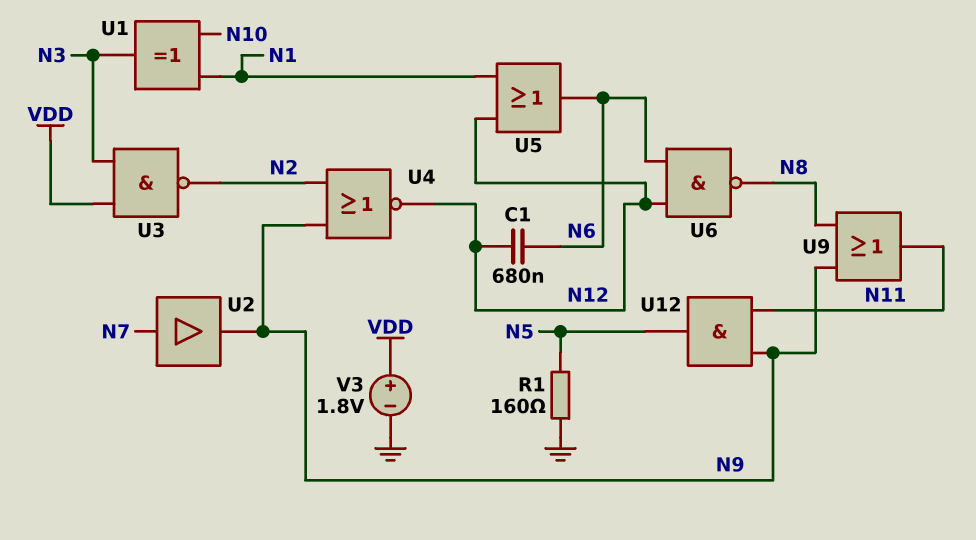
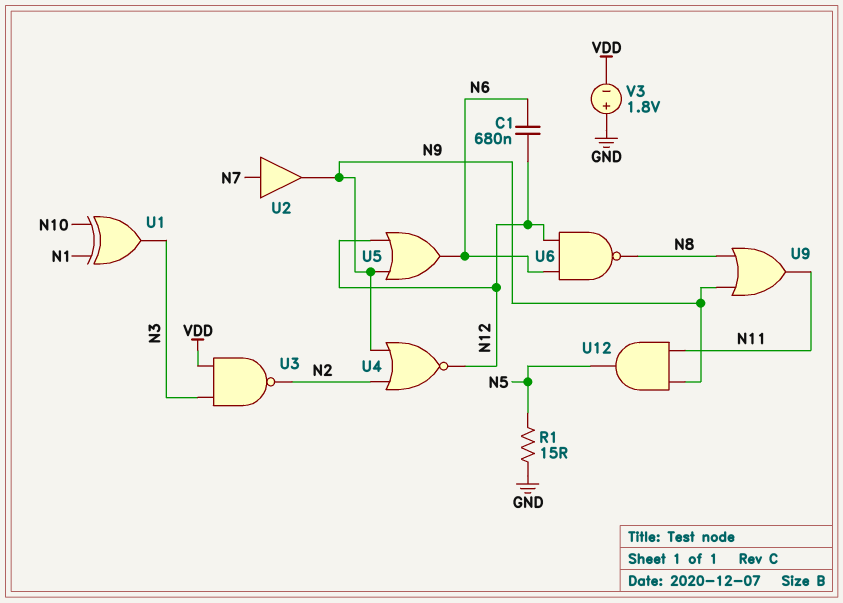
R1: 160 (GND, N5) -> 15 (GND, N5)
U5: OR (in N1, in N12, out N6) -> OR (in N9, in N12, out N6)
V3: 1.8V (plus VDD, minus GND) -> 1.8V (plus GND, minus VDD)

